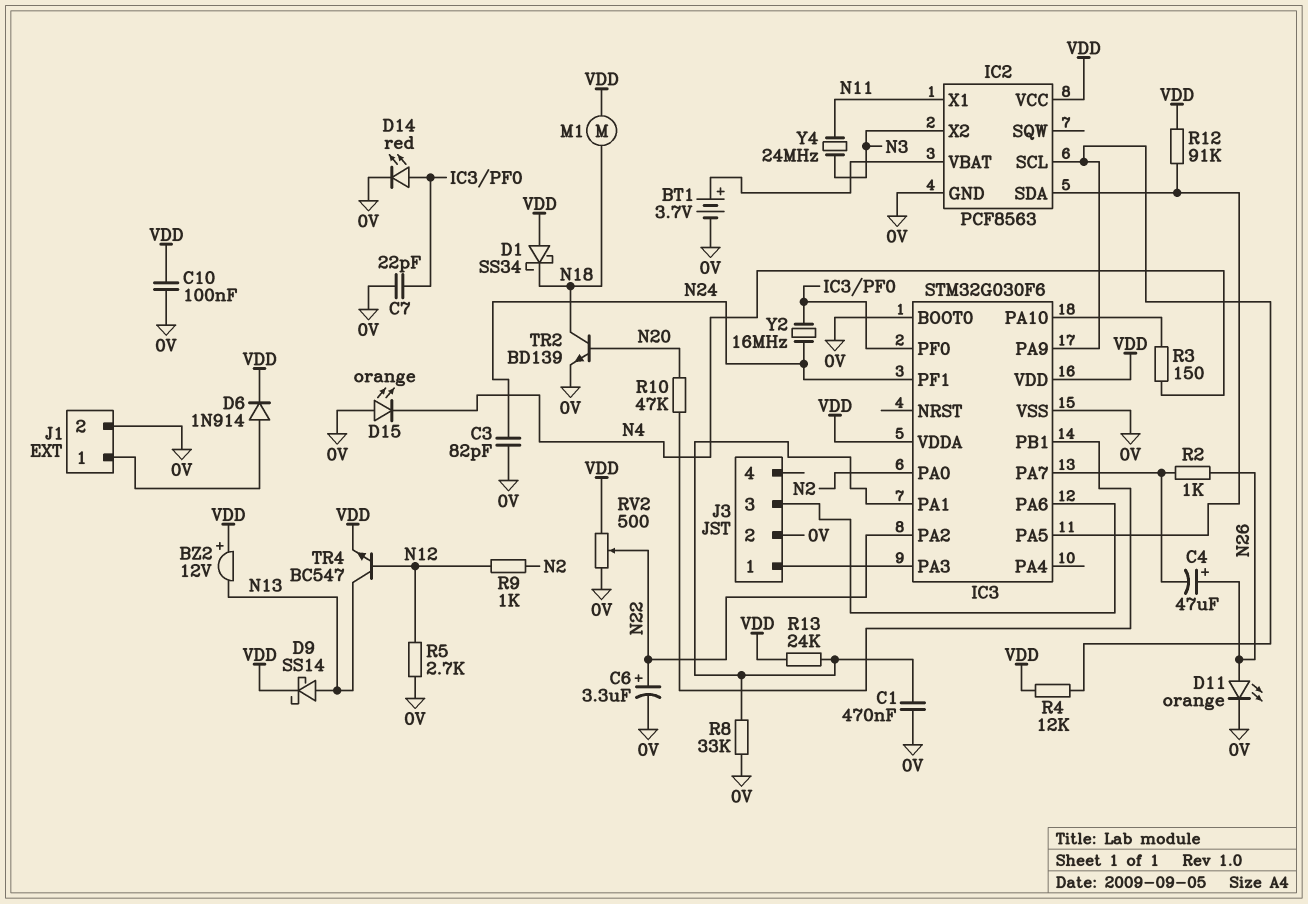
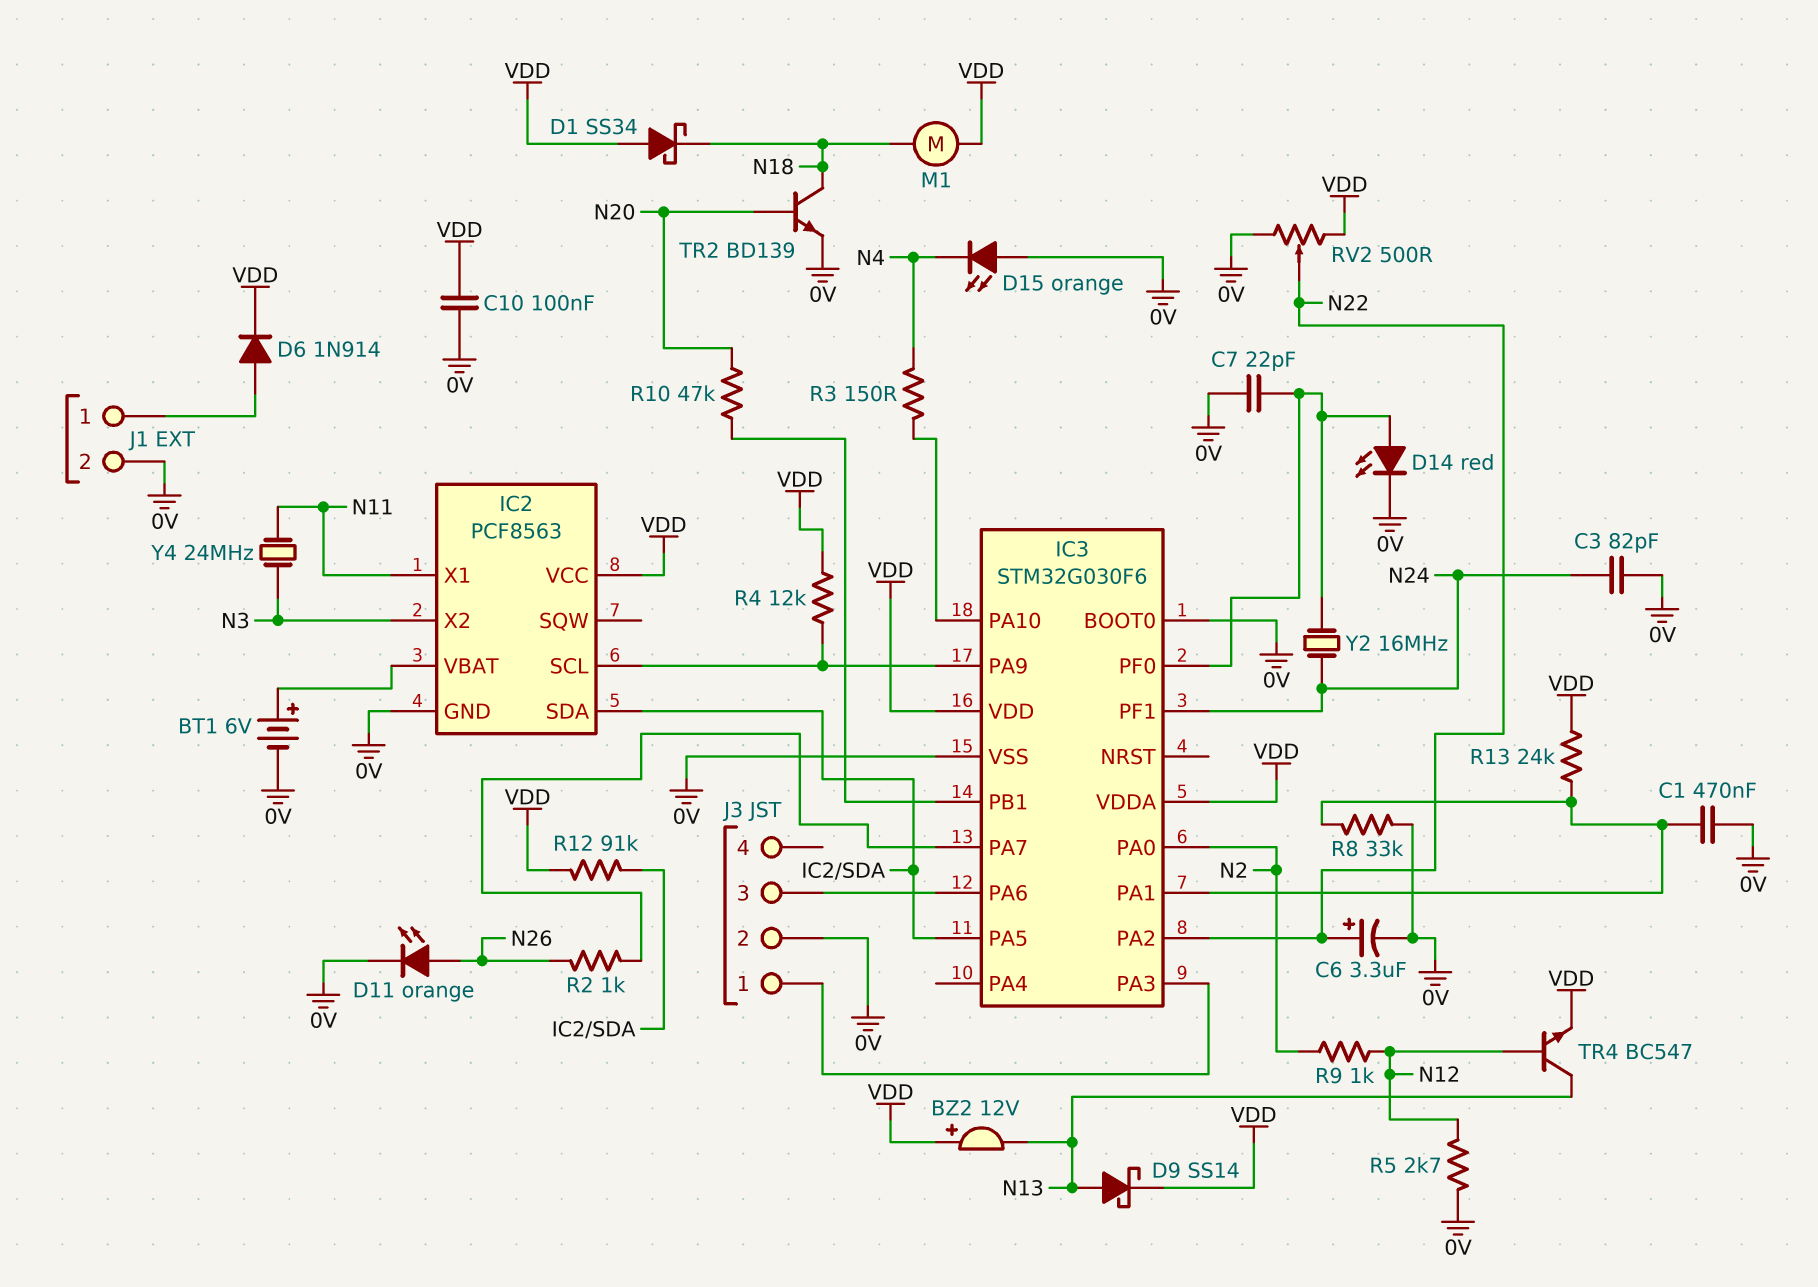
BT1: 3.7V (plus IC2/VBAT, minus 0V) -> 6V (plus IC2/VBAT, minus 0V)
C4: 47uF (plus N26, minus IC3/PA7) -> none

